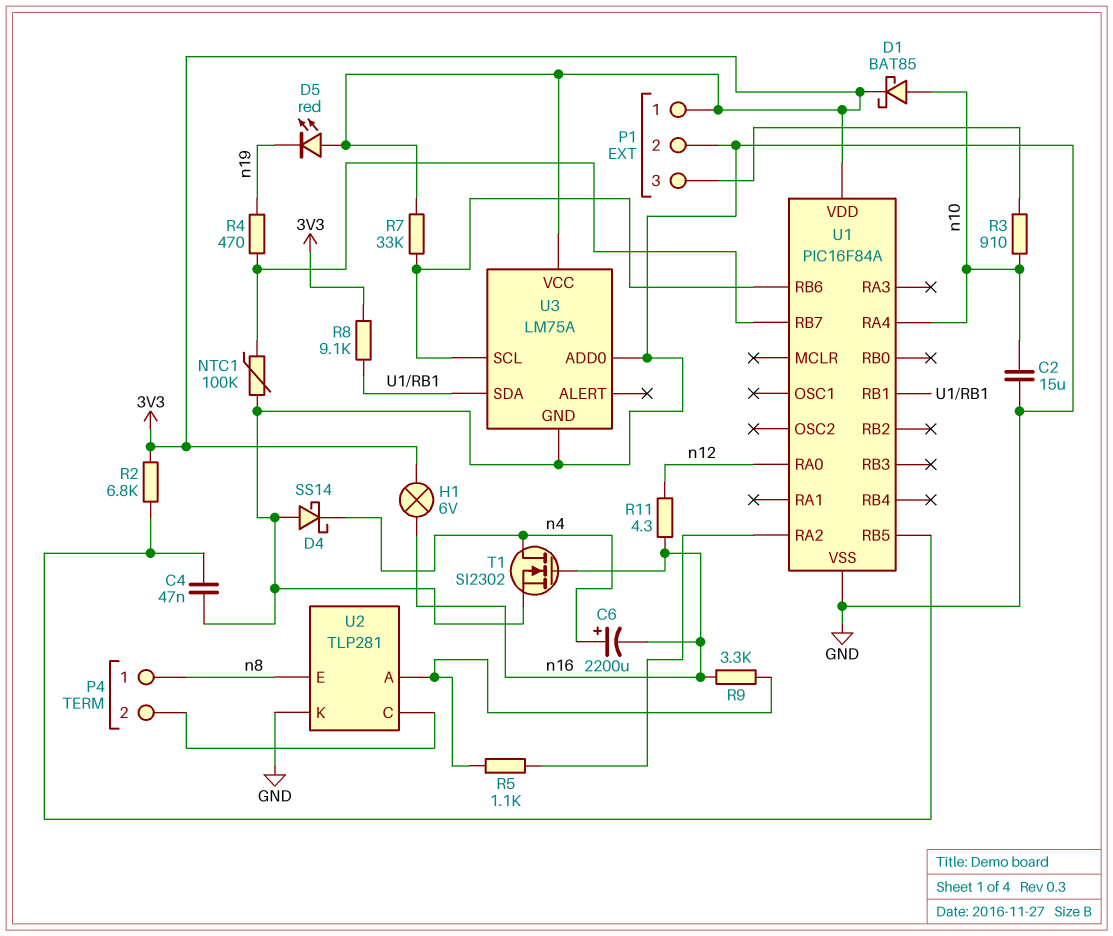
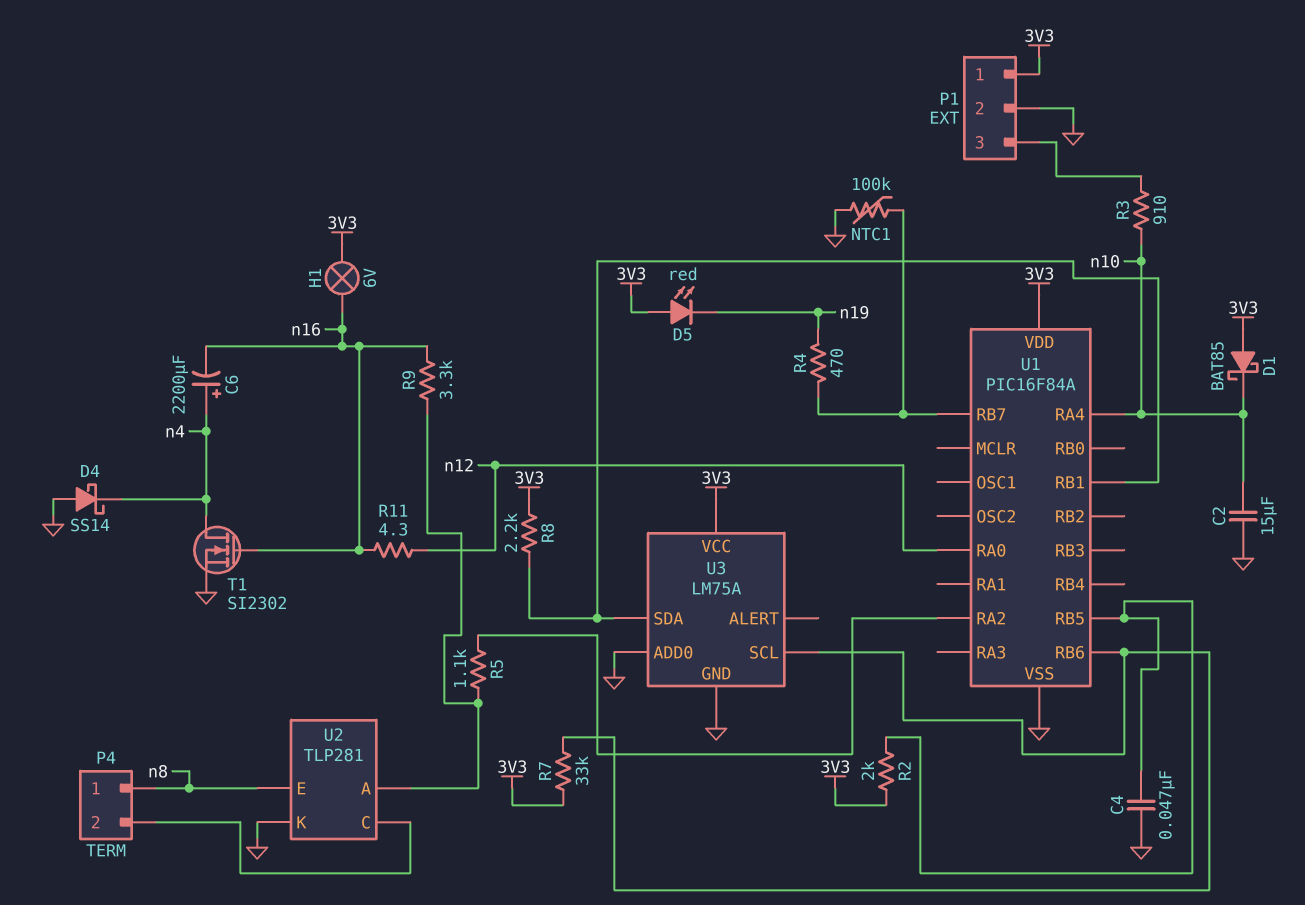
D1: schottky BAT85 (A n10, K 3V3) -> schottky BAT85 (A 3V3, K n10)
R2: 6.8k (3V3, U1/RB5) -> 2k (3V3, U1/RB5)
R8: 9.1k (3V3, U1/RB1) -> 2.2k (3V3, U1/RB1)

